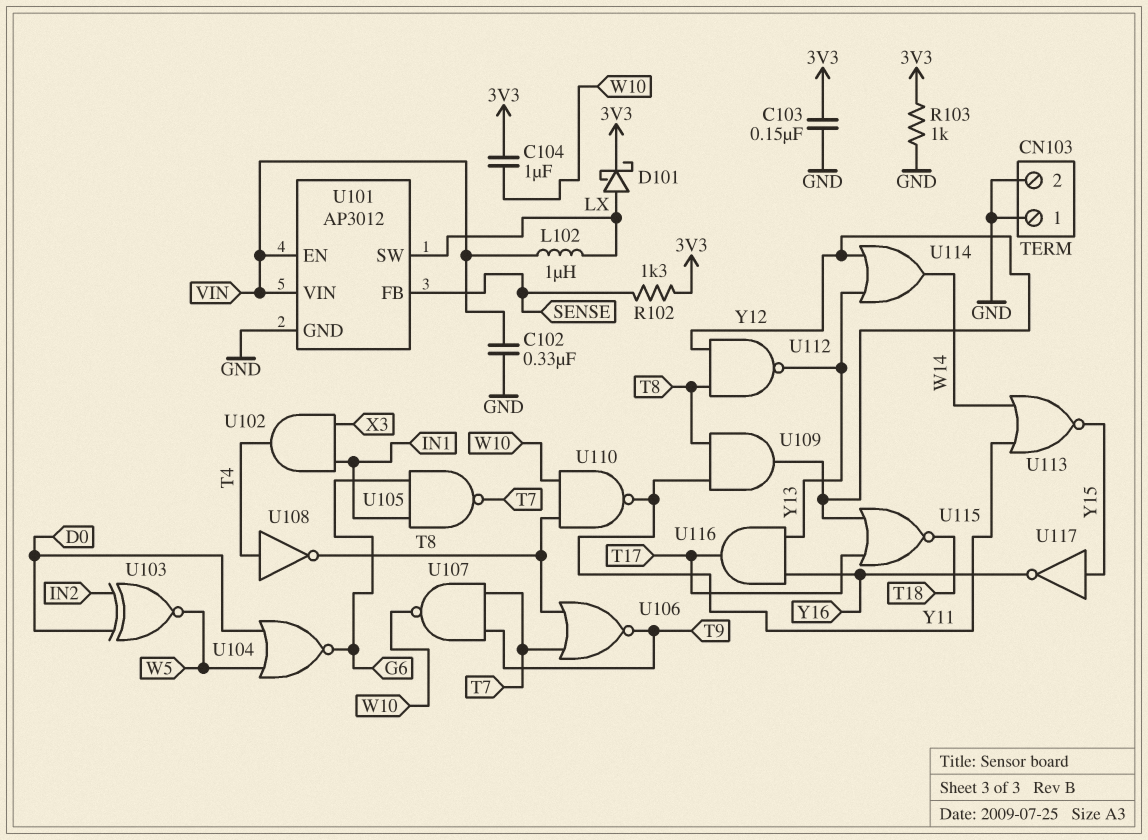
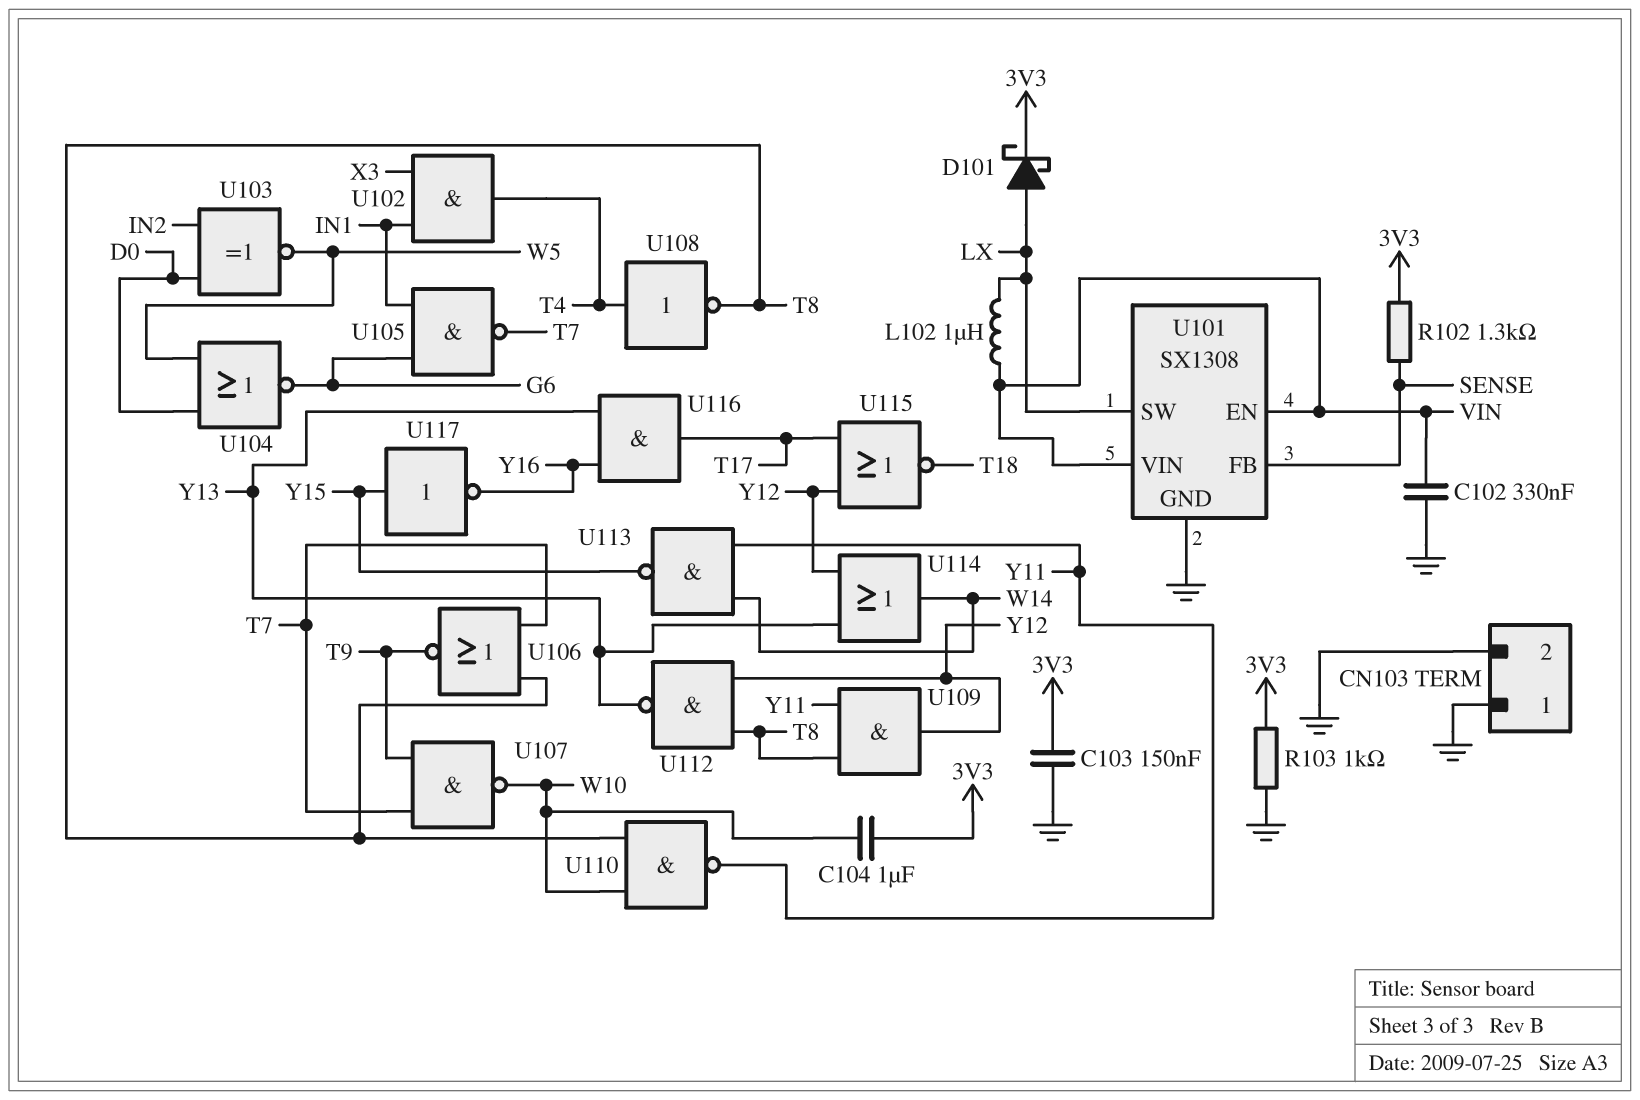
U101: AP3012 -> SX1308
U113: NOR (in W14, in Y11, out Y15) -> NAND (in W14, in Y11, out Y15)

